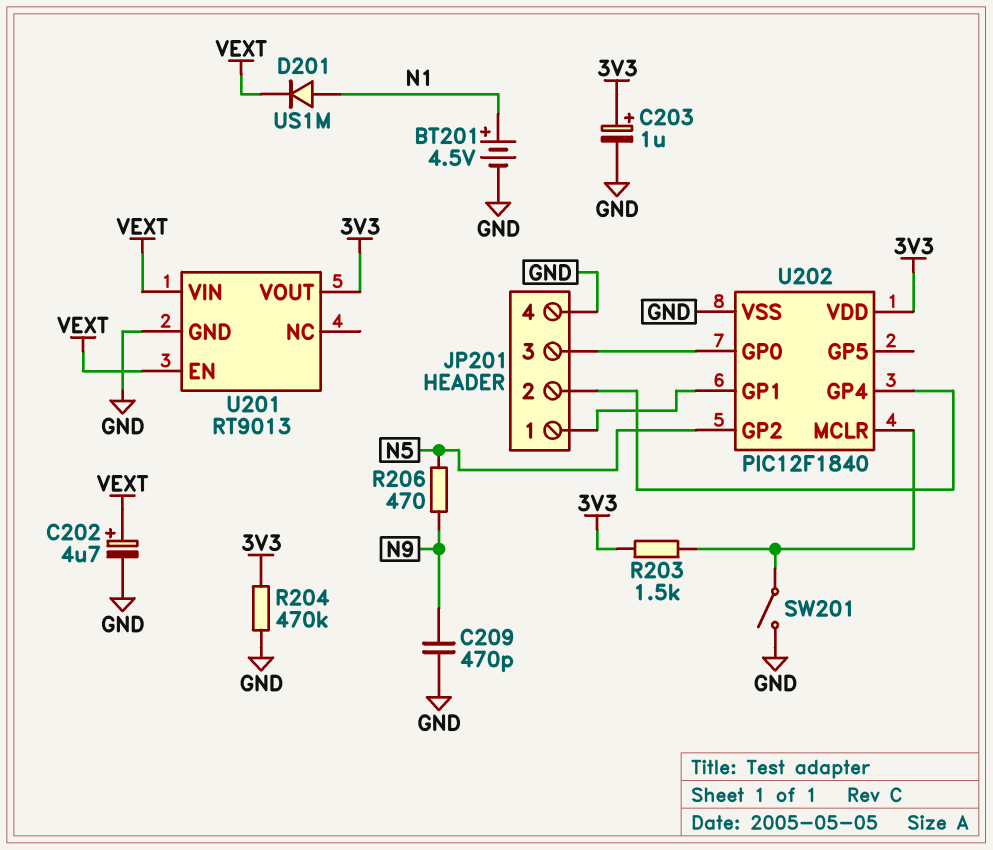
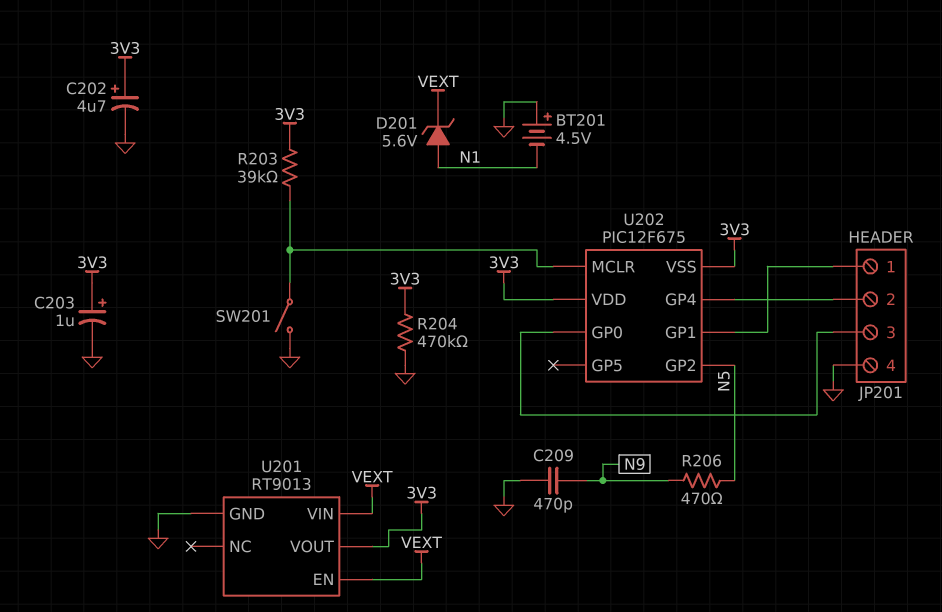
BT201: 4.5V (plus N1, minus GND) -> 4.5V (plus GND, minus N1)
C202: 4.7uF (plus VEXT, minus GND) -> 4.7uF (plus 3V3, minus GND)
D201: diode US1M (A N1, K VEXT) -> zener 5.6V (A N1, K VEXT)
R203: 1.5k (3V3, U202/MCLR) -> 39k (3V3, U202/MCLR)
U202: PIC12F1840 -> PIC12F675
U202 pin VSS: GND -> 3V3

